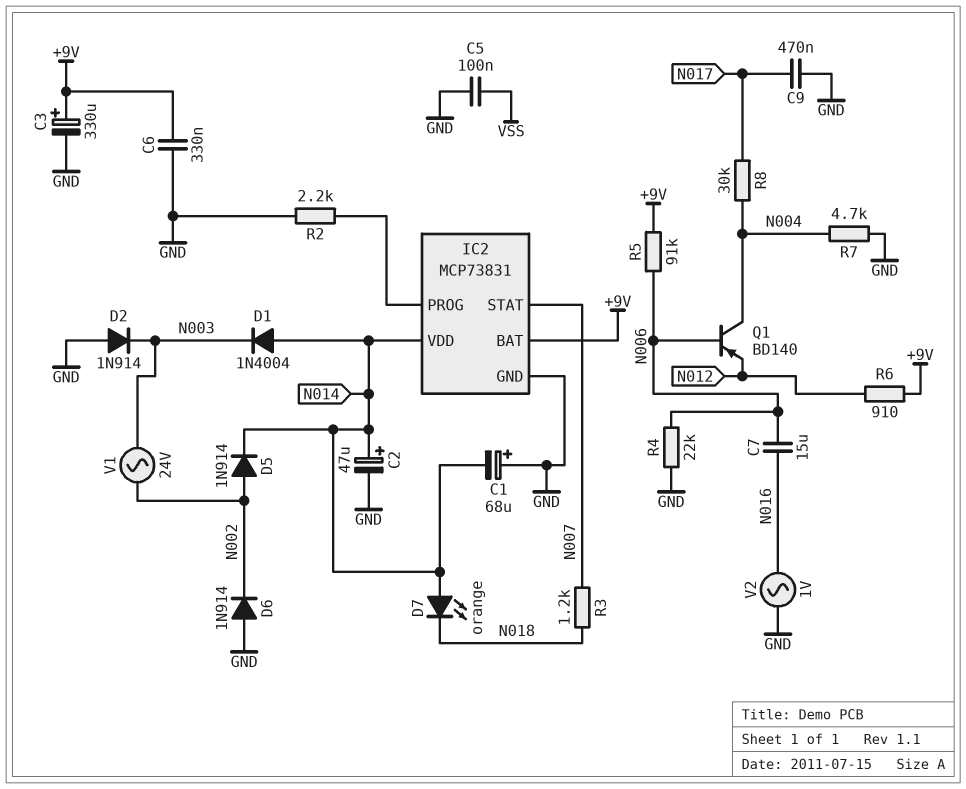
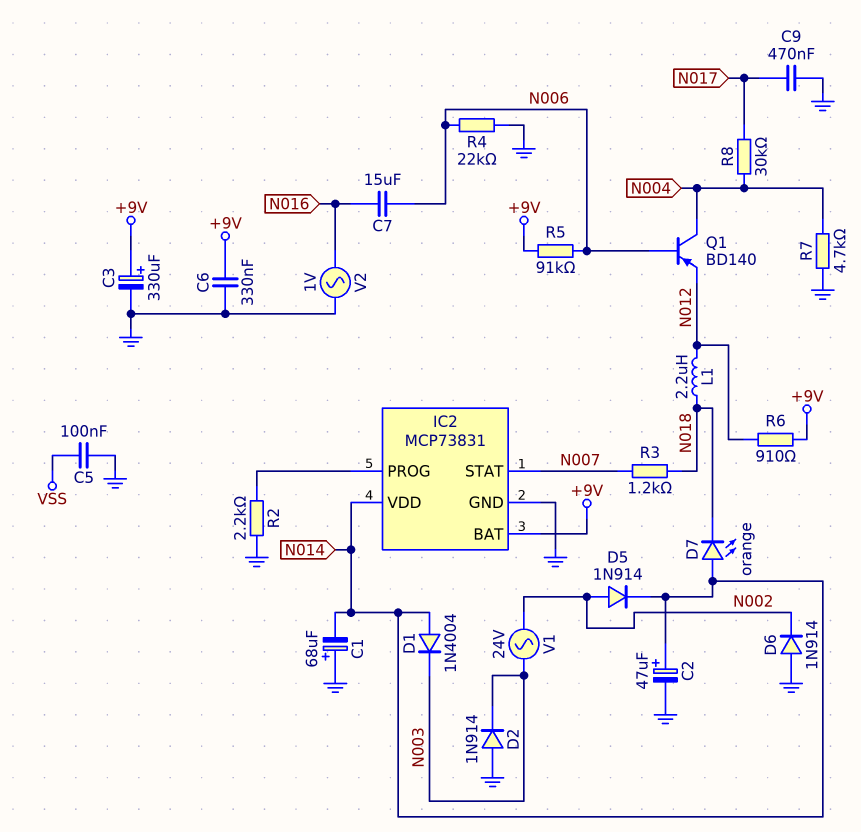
L1: none -> 2.2uH (N012, N018)

